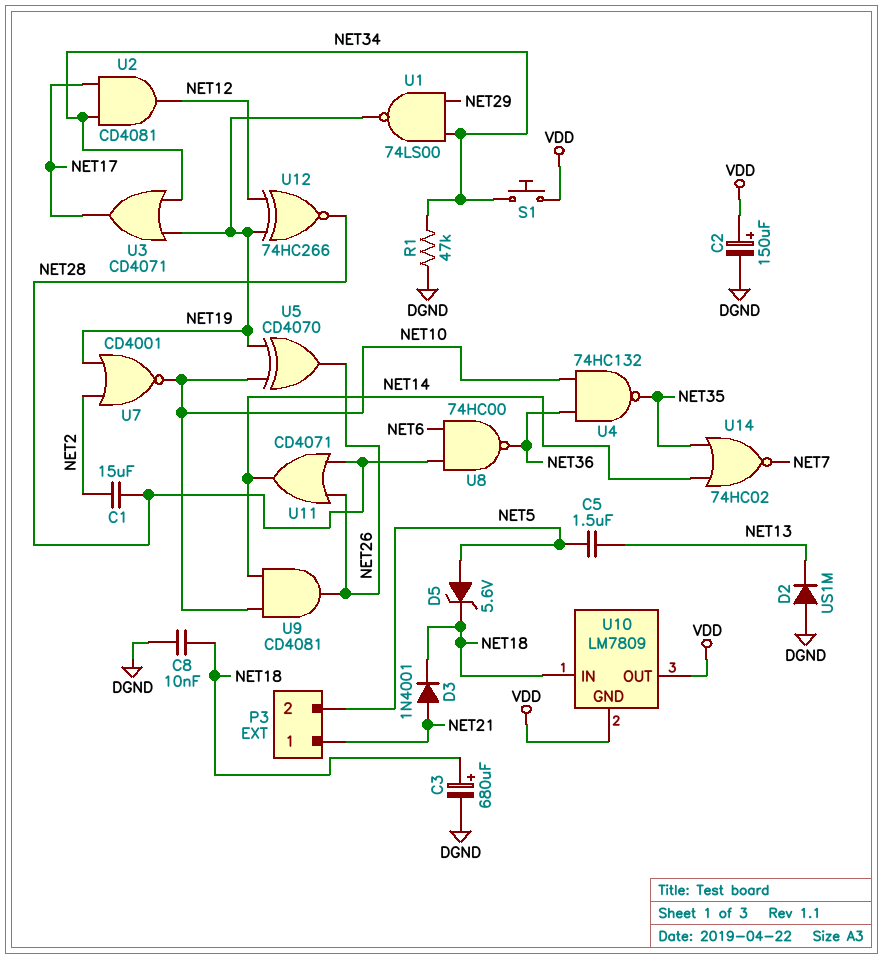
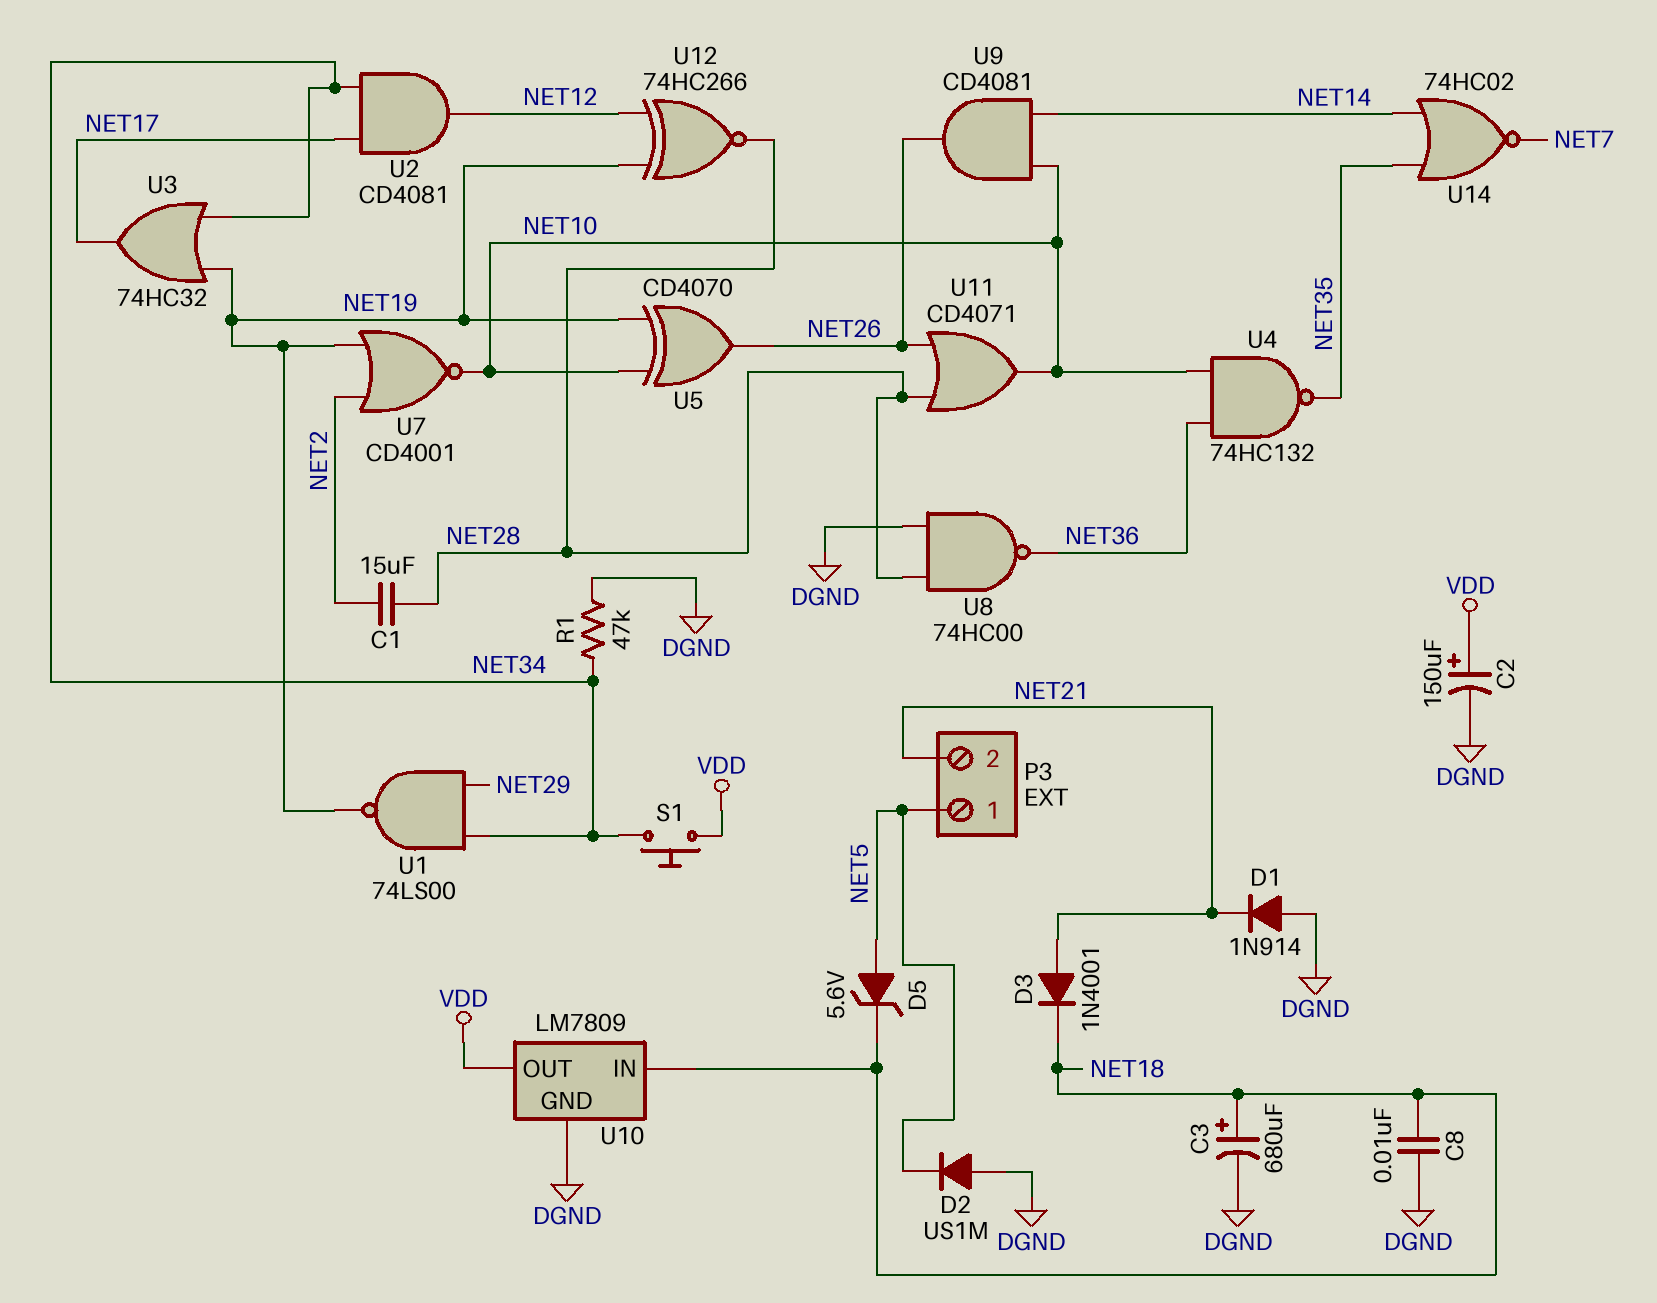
C5: 1.5uF (NET5, NET13) -> none
D1: none -> diode 1N914 (A DGND, K NET21)
D2: diode US1M (A DGND, K NET13) -> diode US1M (A DGND, K NET5)
P3 pin 1: NET21 -> NET5
P3 pin 2: NET5 -> NET21
U3: OR CD4071 (in NET19, in NET34, out NET17) -> OR 74HC32 (in NET19, in NET34, out NET17)
U8: NAND 74HC00 (in NET6, in NET28, out NET36) -> NAND 74HC00 (in DGND, in NET28, out NET36)
U10 pin GND: VDD -> DGND
U11: OR CD4071 (in NET26, in NET28, out NET14) -> OR CD4071 (in NET26, in NET28, out NET10)

